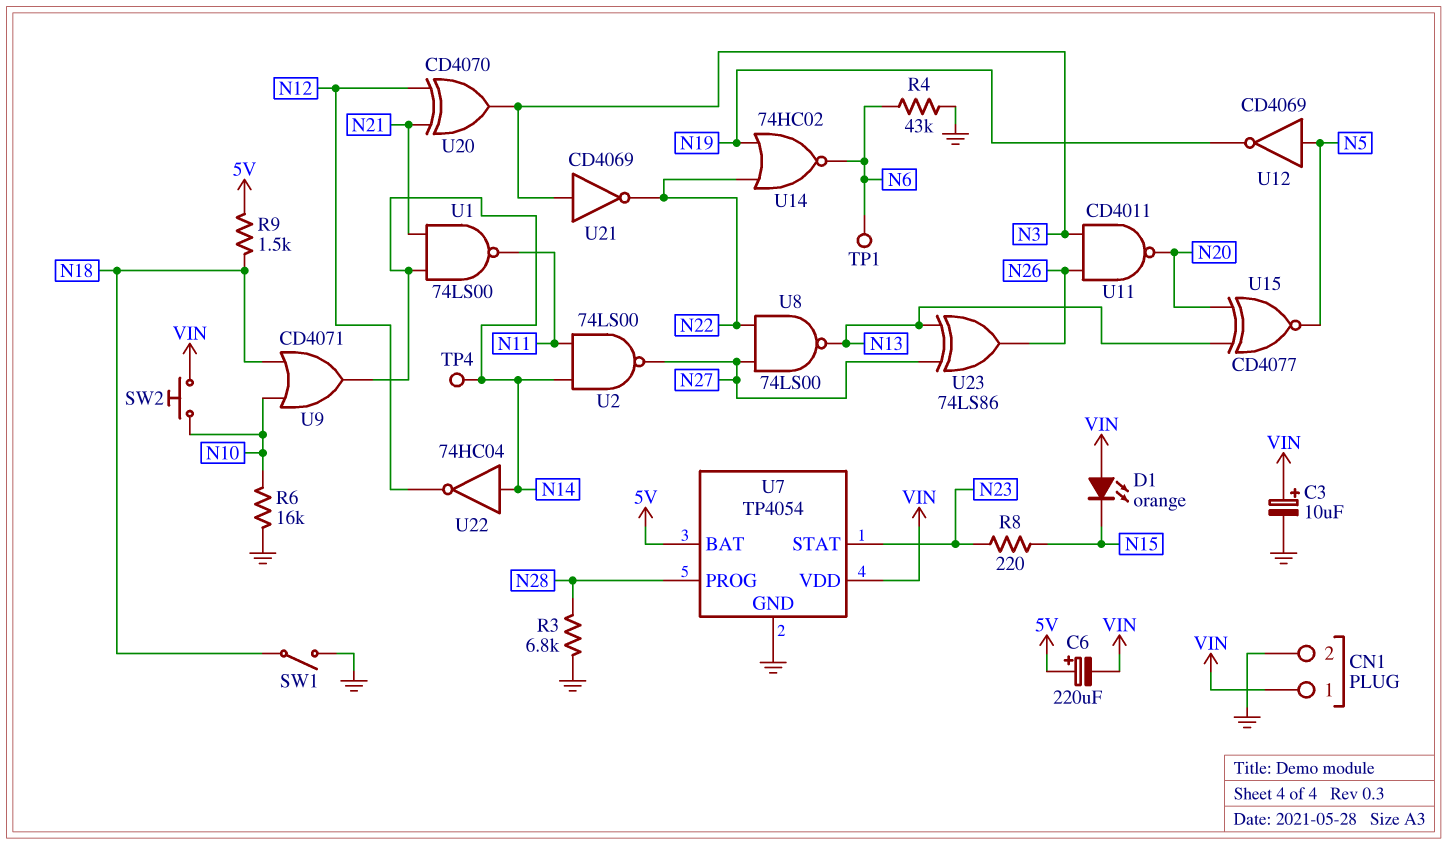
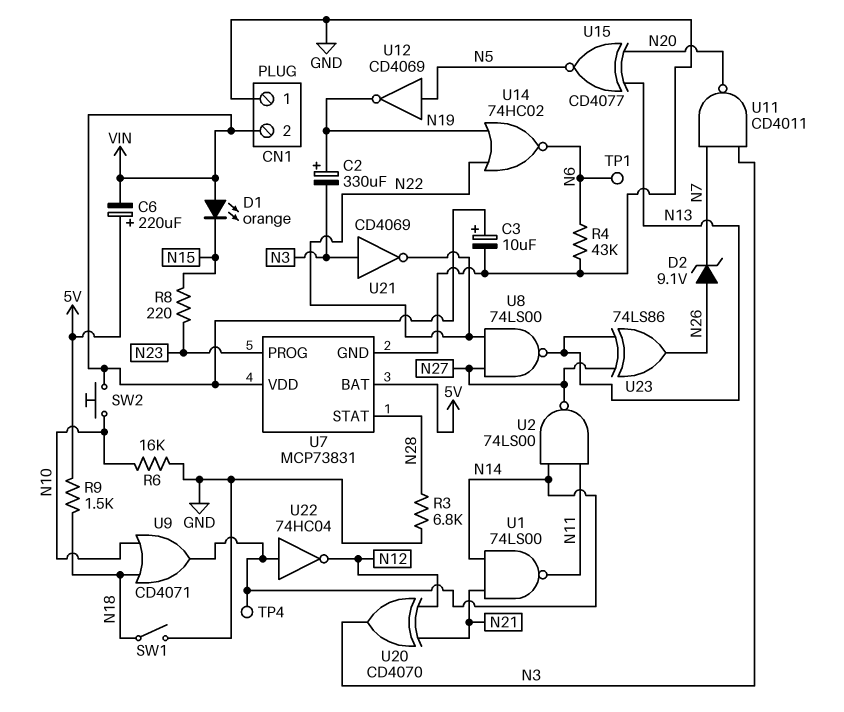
C2: none -> 330uF (plus N19, minus N3)
CN1 pin 1: VIN -> GND
CN1 pin 2: GND -> VIN
D2: none -> zener 9.1V (A N26, K N7)
U7: TP4054 -> MCP73831
U7 pin PROG: N28 -> N23
U7 pin STAT: N23 -> N28
U11: NAND CD4011 (in N3, in N26, out N20) -> NAND CD4011 (in N3, in N7, out N20)

